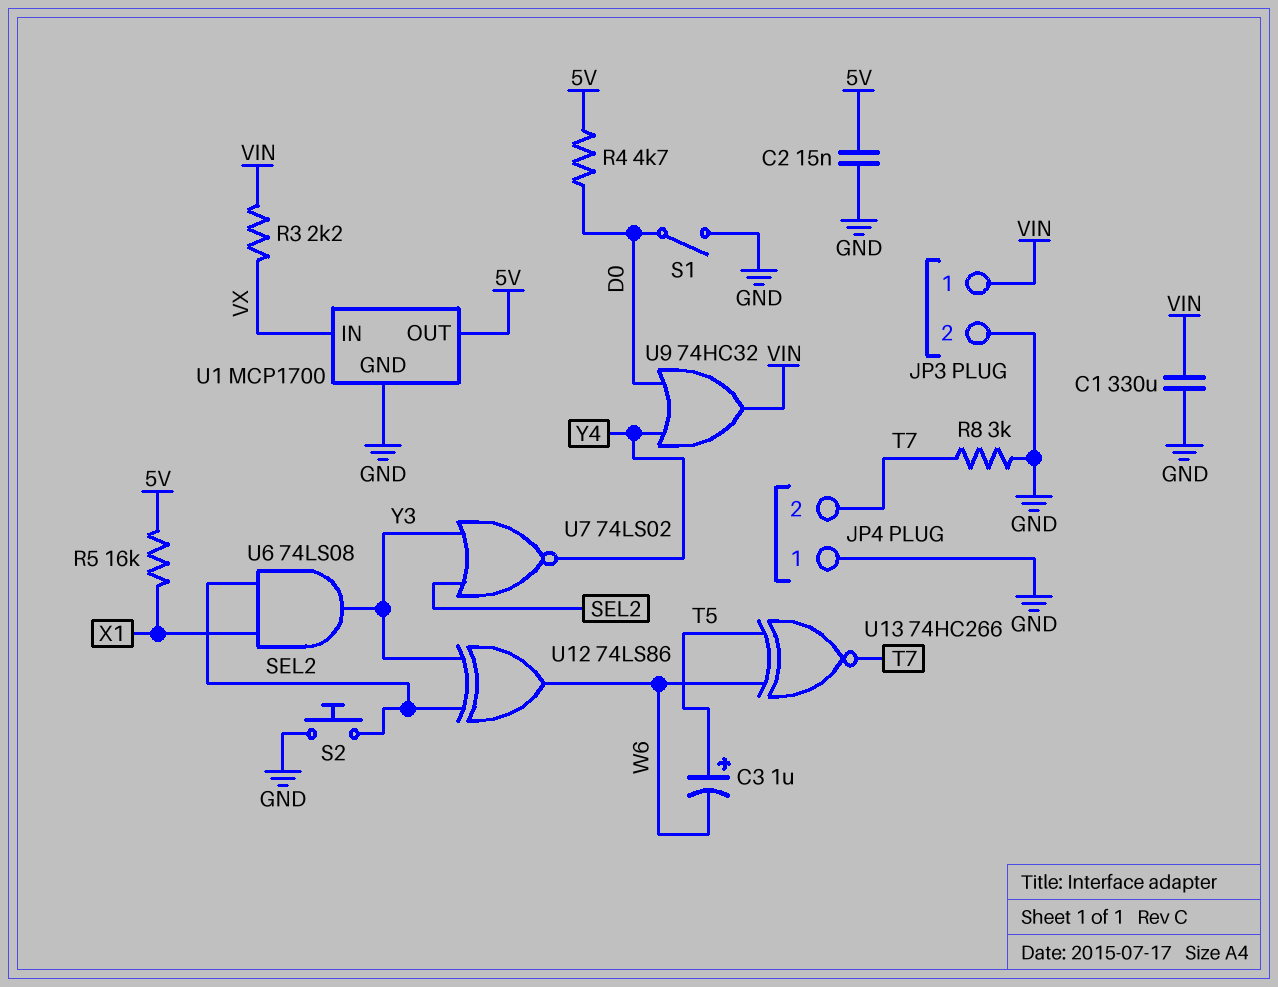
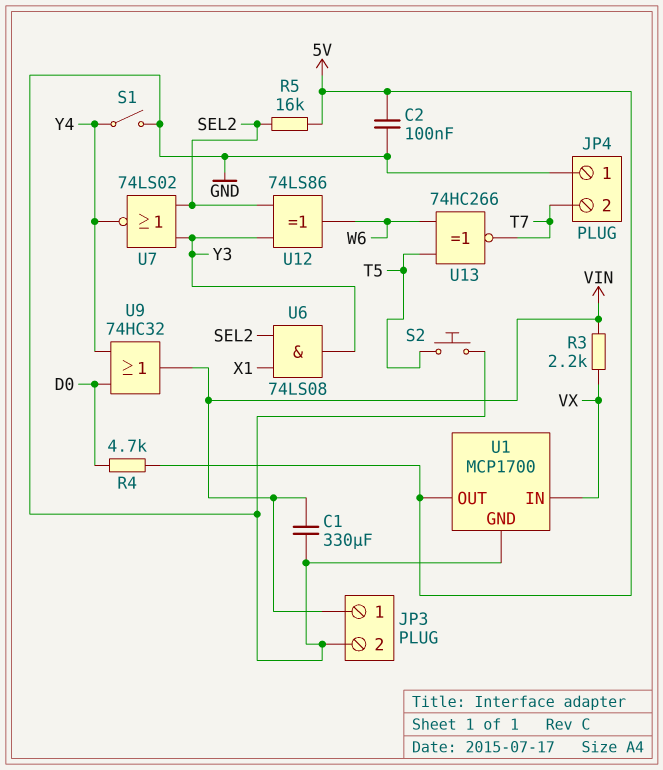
C2: 15nF (5V, GND) -> 100nF (5V, GND)
C3: 1uF (plus T5, minus W6) -> none
R5: 16k (5V, X1) -> 16k (5V, SEL2)
R8: 3k (GND, T7) -> none
S1: switch (D0, GND) -> switch (GND, Y4)
S2: button (GND, SEL2) -> button (GND, T5)

